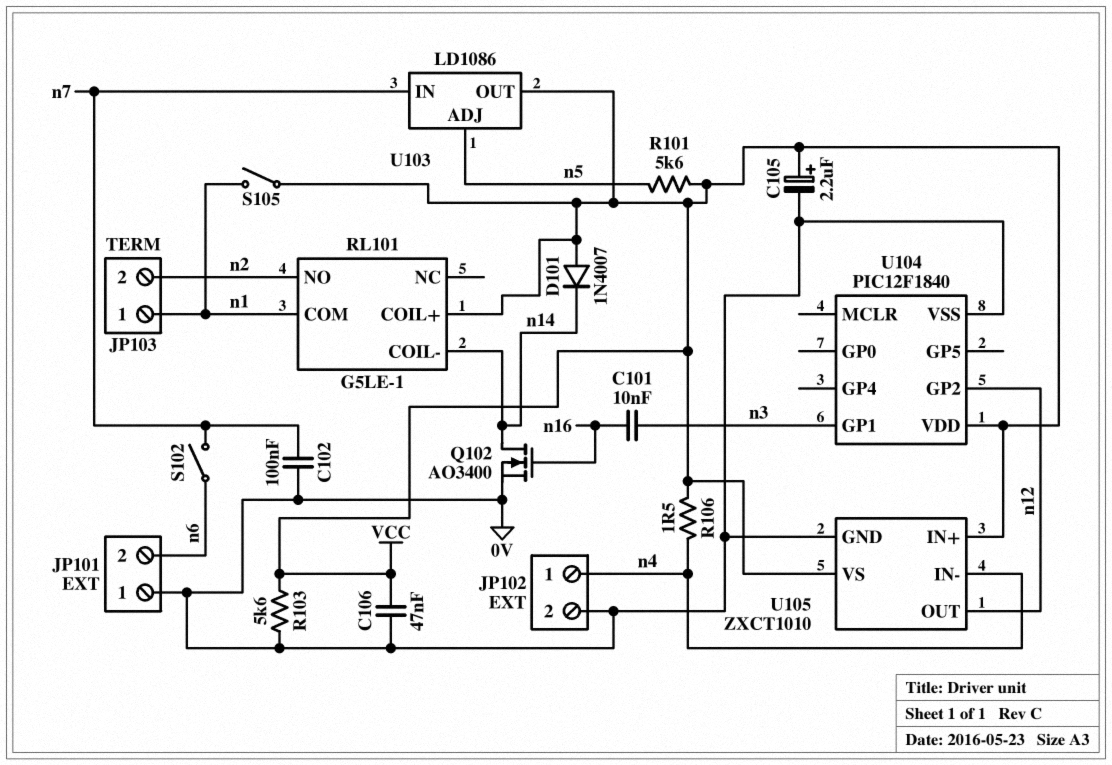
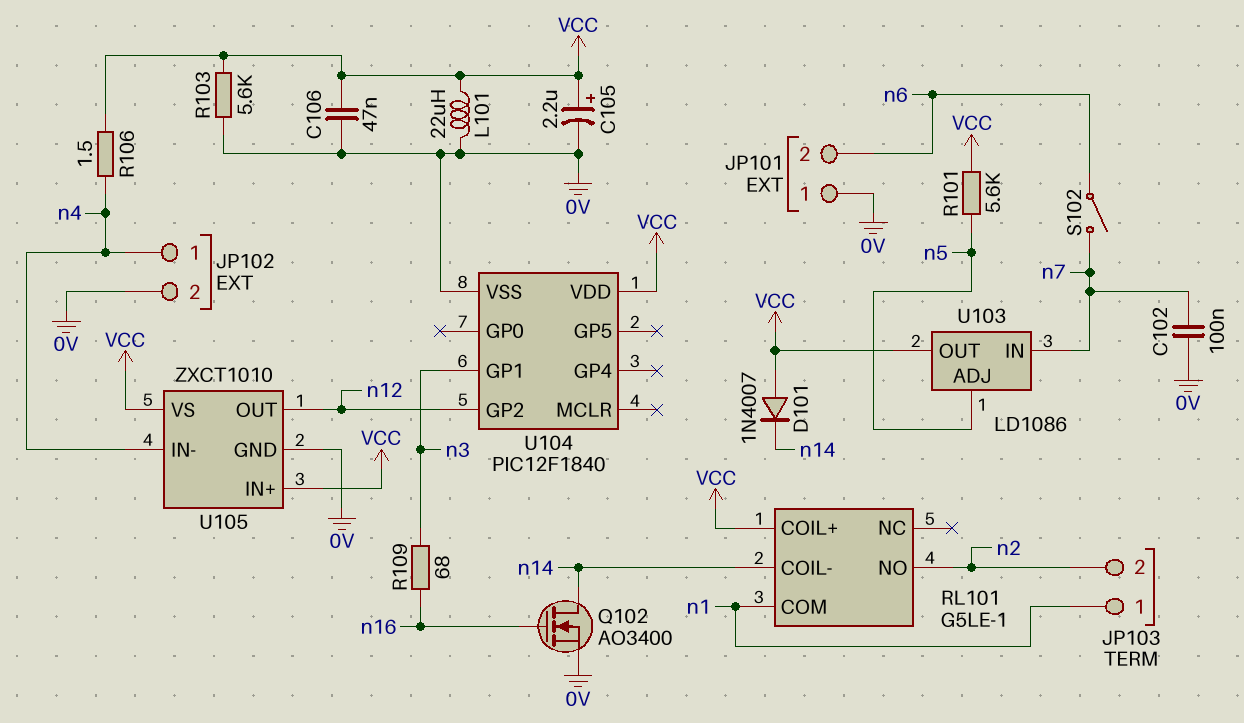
C101: 10nF (n3, n16) -> none
L101: none -> 22uH (0V, VCC)
R109: none -> 68 (n3, n16)
S105: switch (VCC, n1) -> none

